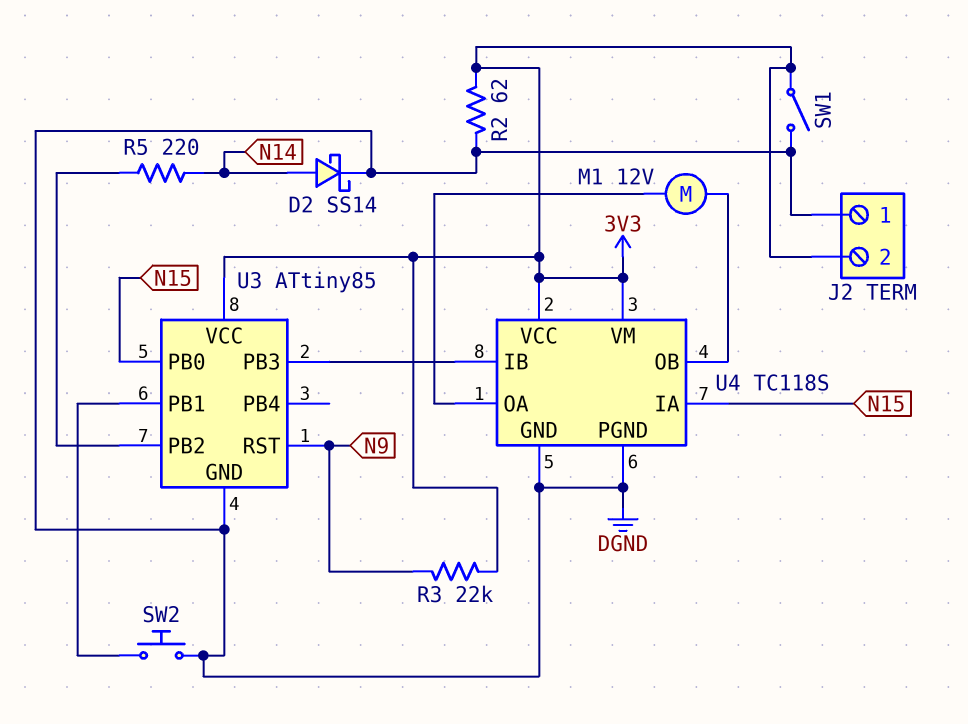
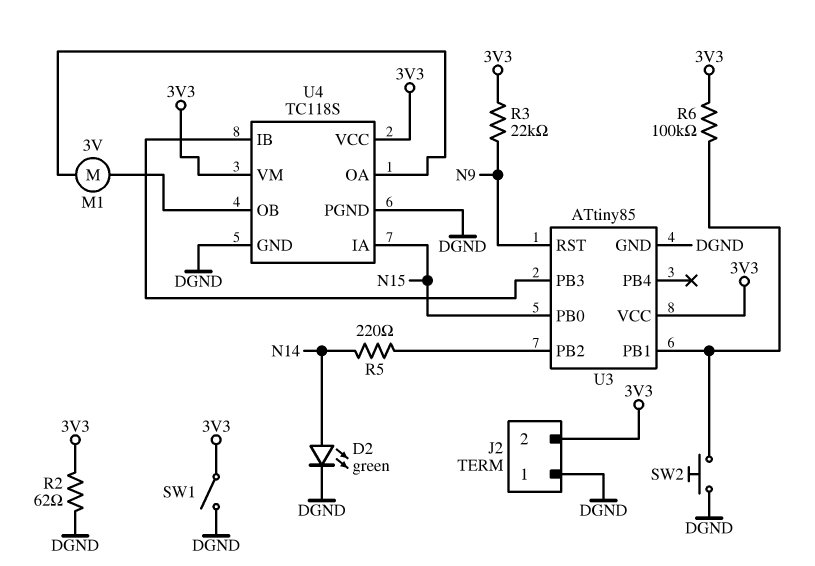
D2: schottky SS14 (A N14, K DGND) -> LED green (A N14, K DGND)
M1: motor 12V (U4/OA, U4/OB) -> motor 3V (U4/OA, U4/OB)
R6: none -> 100k (3V3, U3/PB1)

